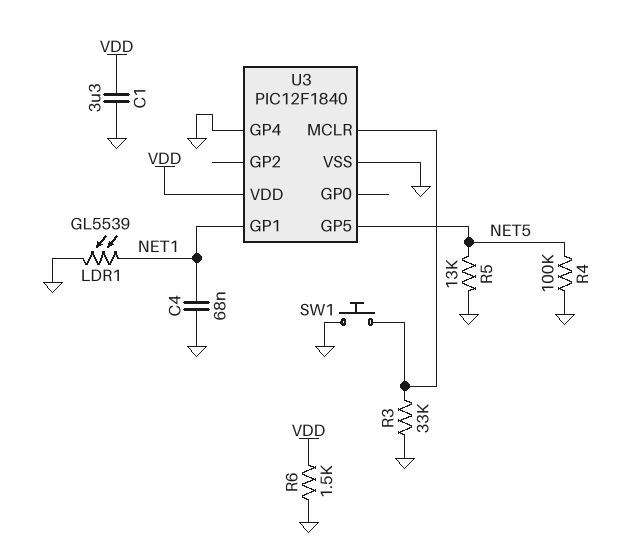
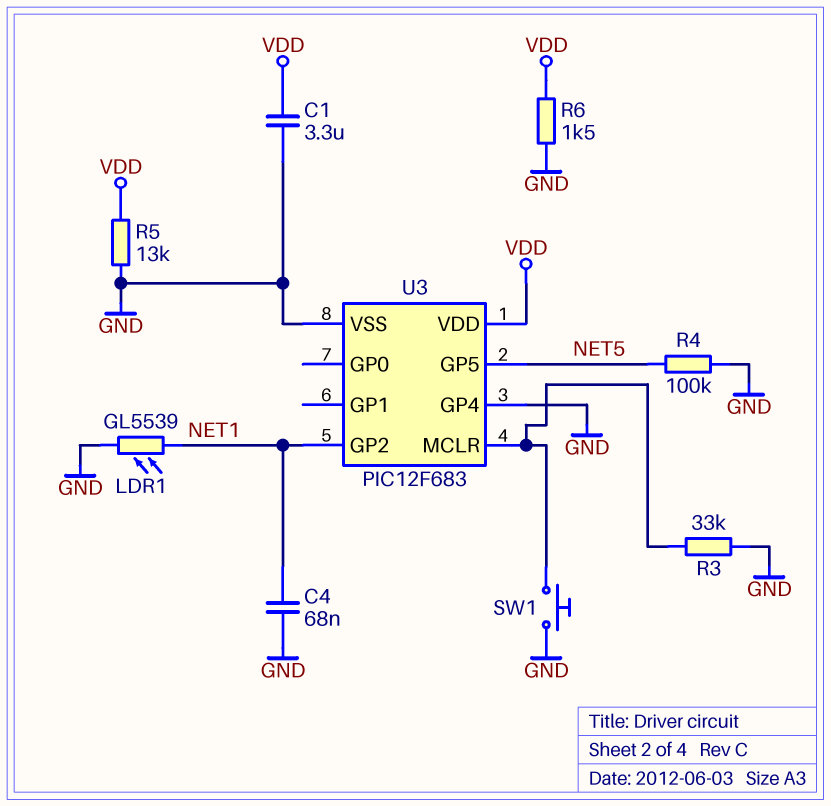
R5: 13k (GND, NET5) -> 13k (GND, VDD)
U3: PIC12F1840 -> PIC12F683
U3 pin GP1: NET1 -> none
U3 pin GP2: none -> NET1

